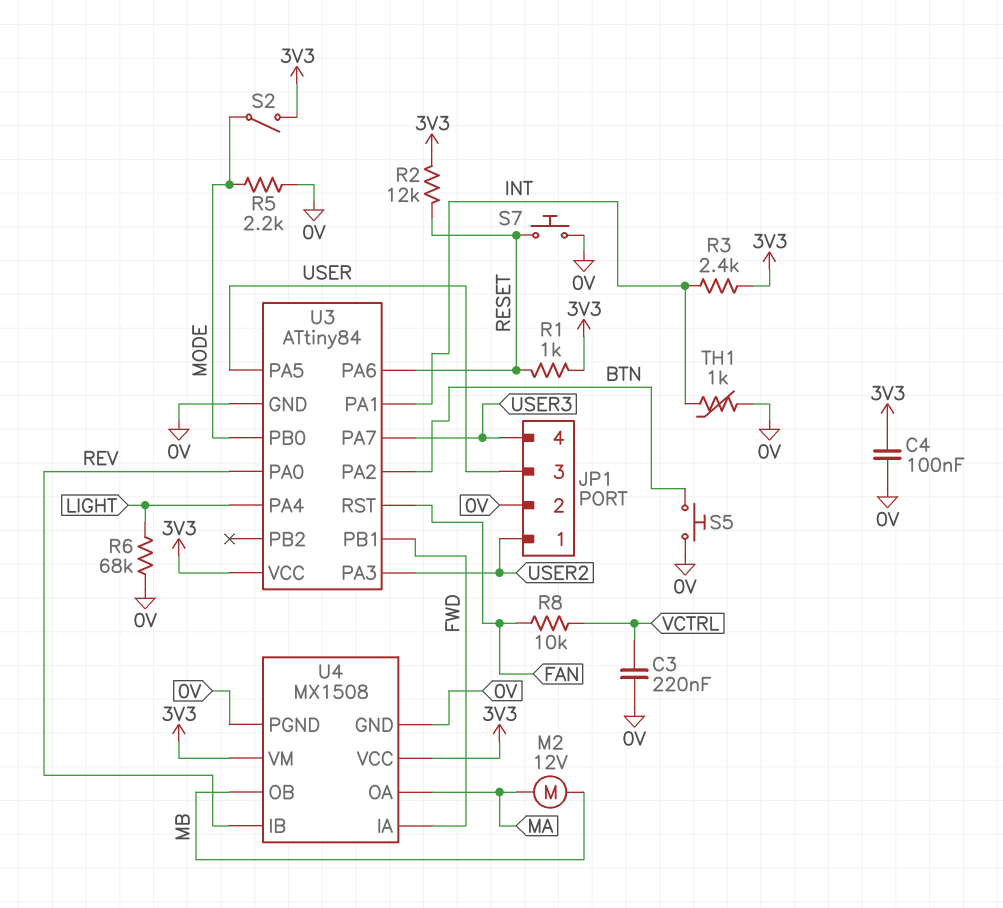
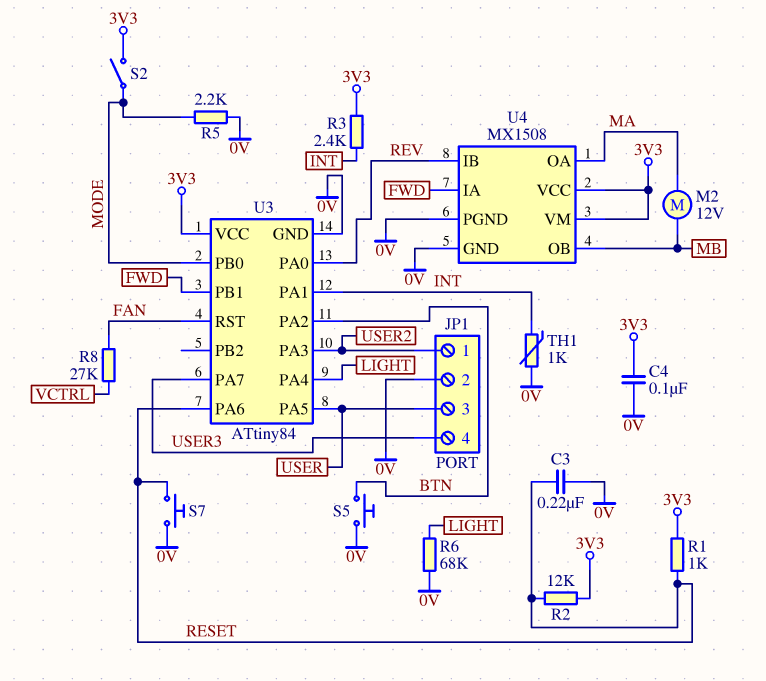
C3: 220nF (0V, VCTRL) -> 220nF (0V, RESET)
R8: 10k (FAN, VCTRL) -> 27k (FAN, VCTRL)

